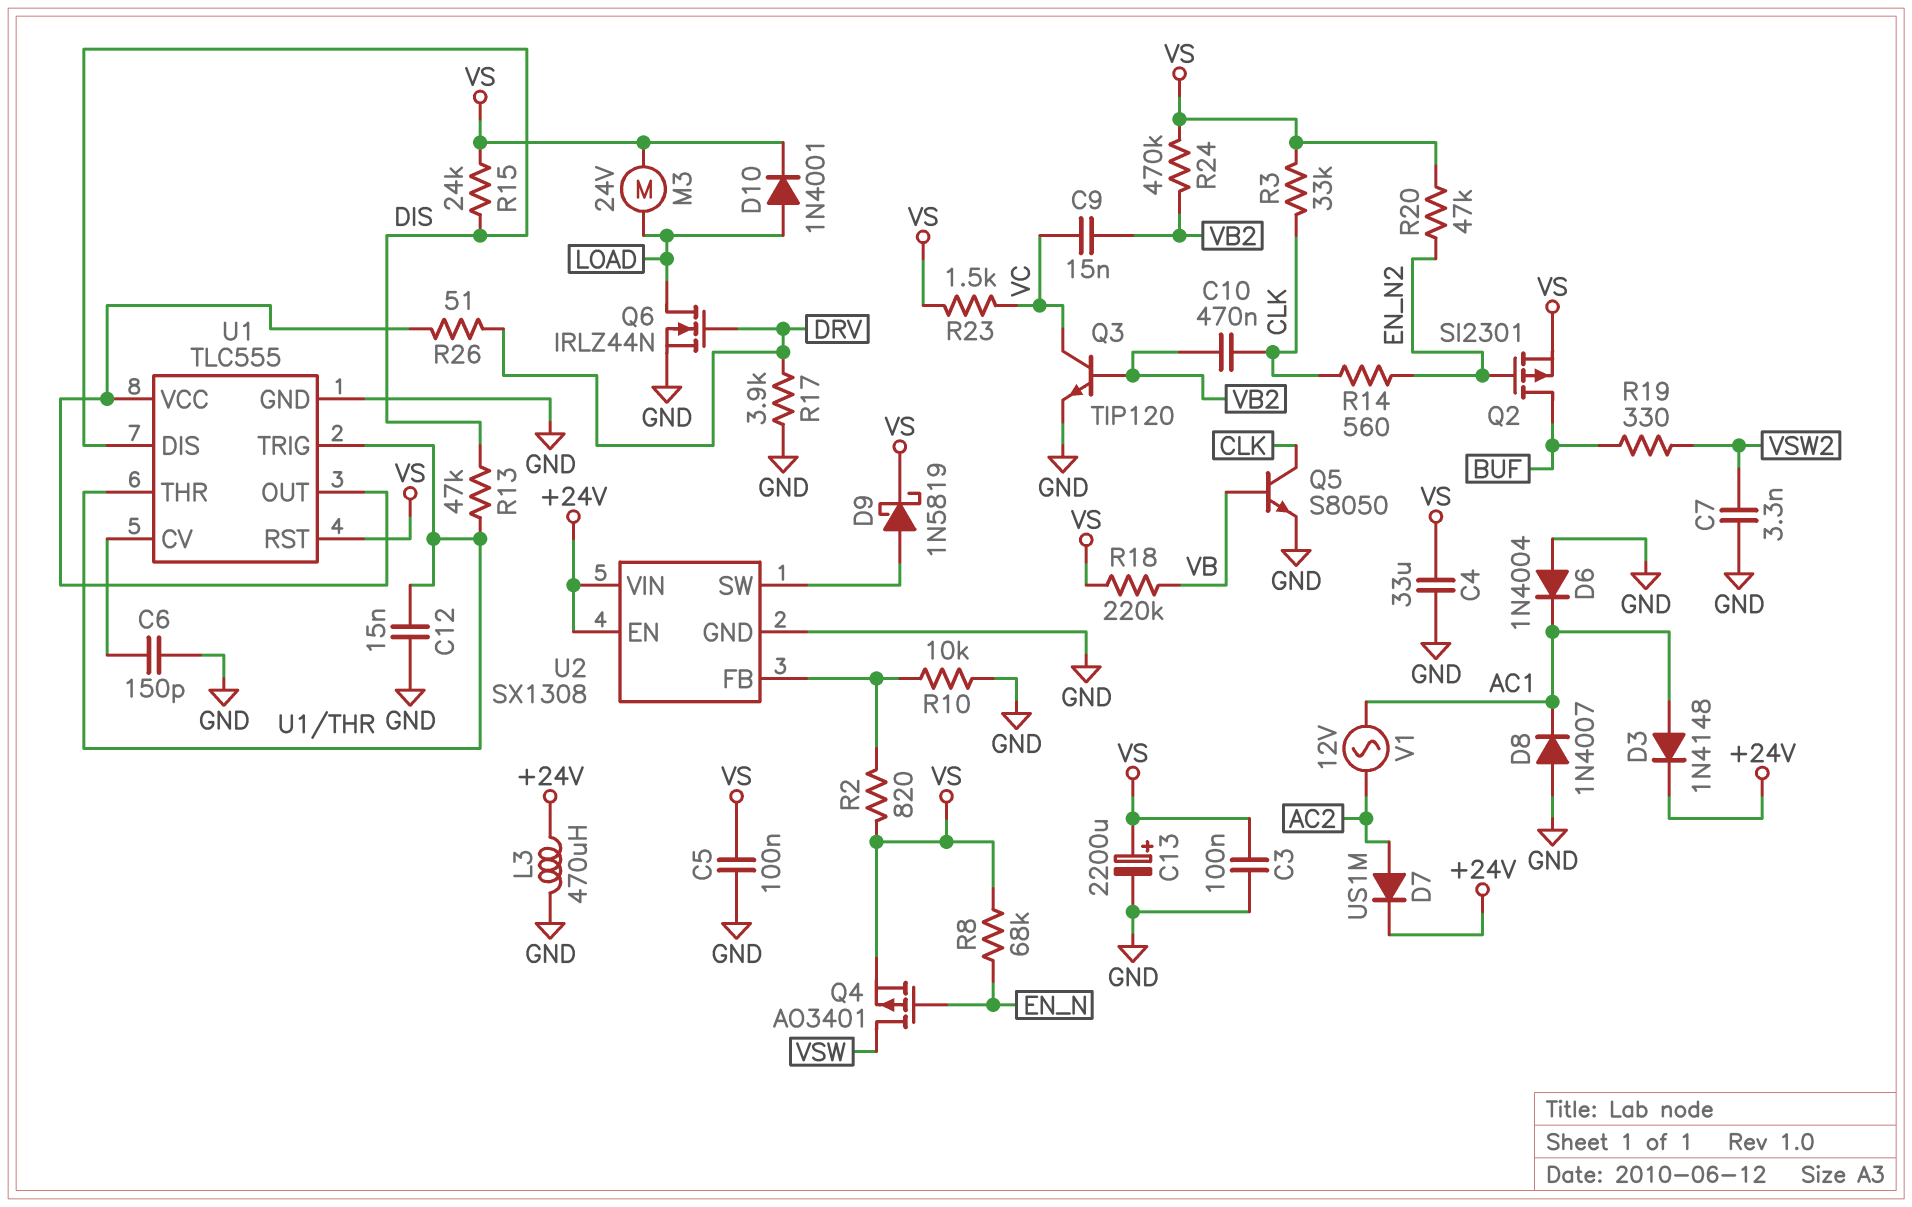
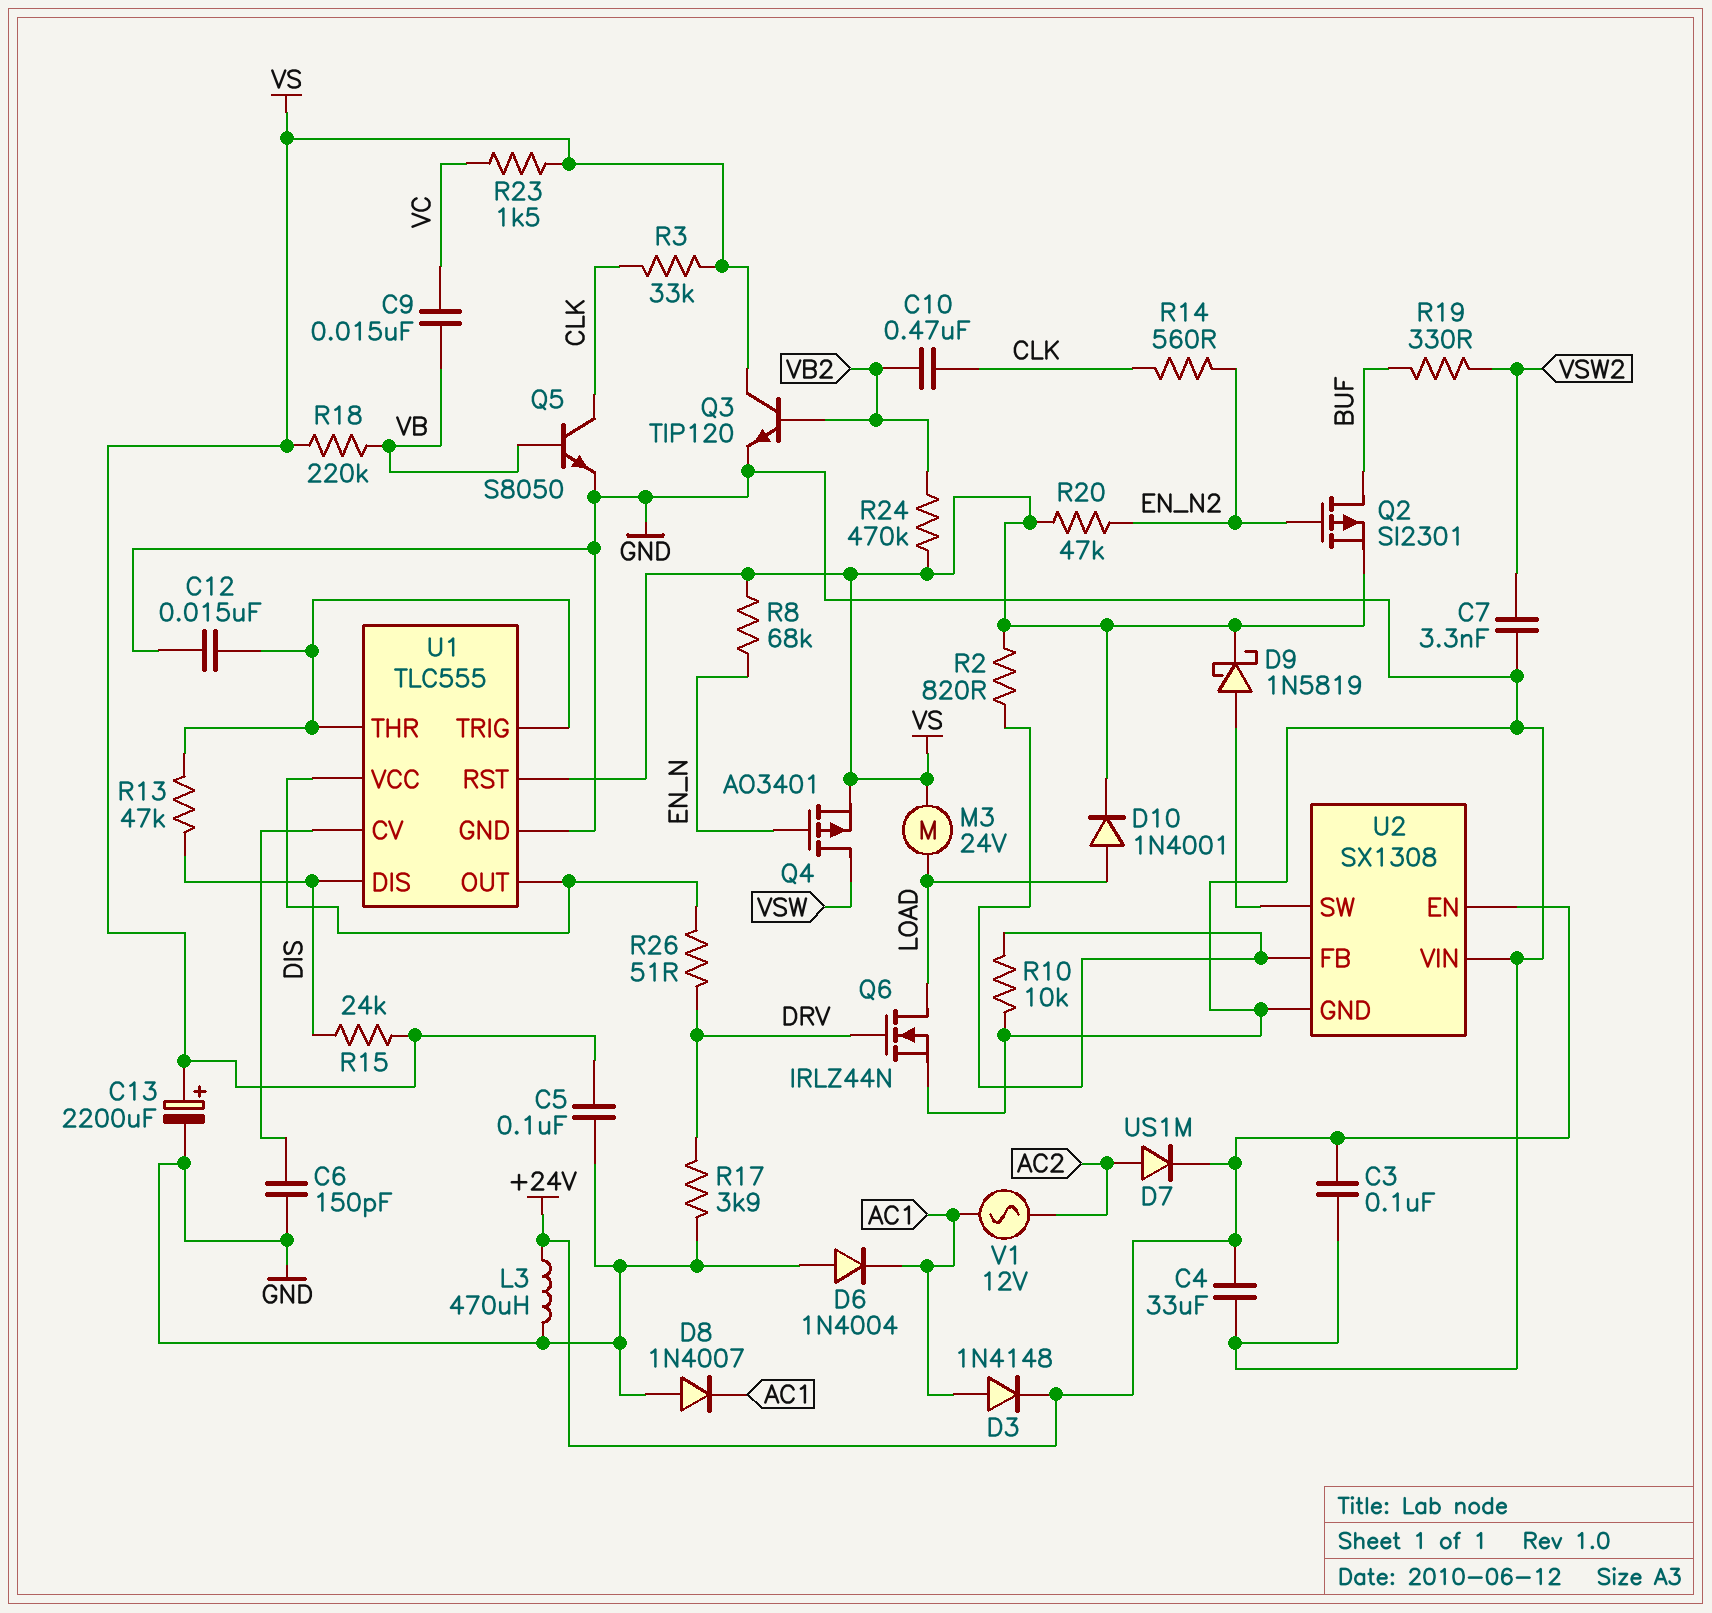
C3: 100nF (GND, VS) -> 100nF (+24V, GND)
C4: 33uF (GND, VS) -> 33uF (+24V, GND)
C9: 15nF (VB2, VC) -> 15nF (VB, VC)
Q3: NPN TIP120 (B VB2, C VC, E GND) -> NPN TIP120 (B VB2, C VS, E GND)
U2 pin VIN: +24V -> GND

